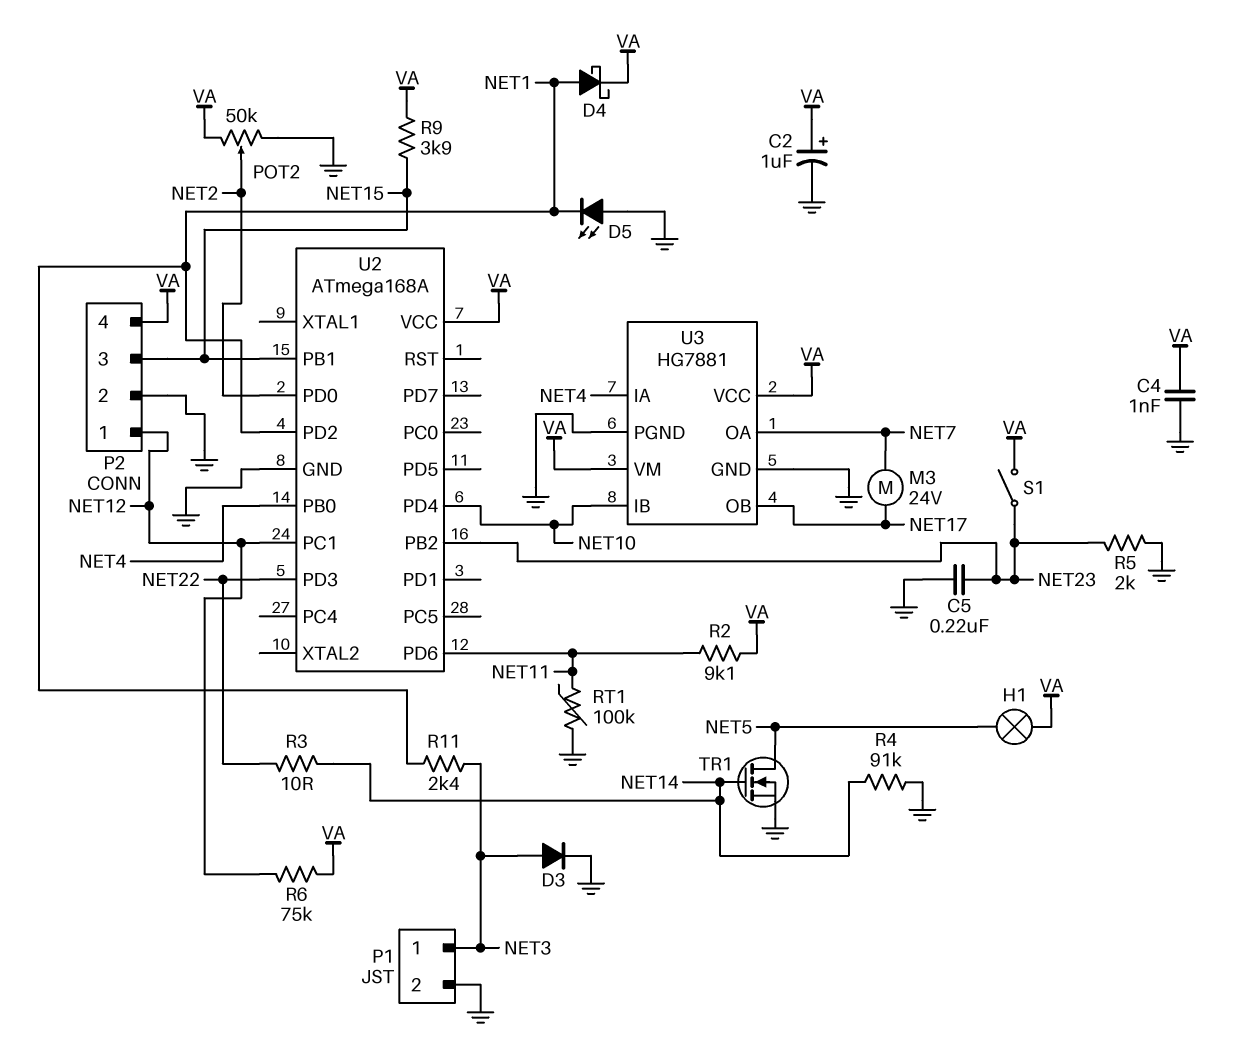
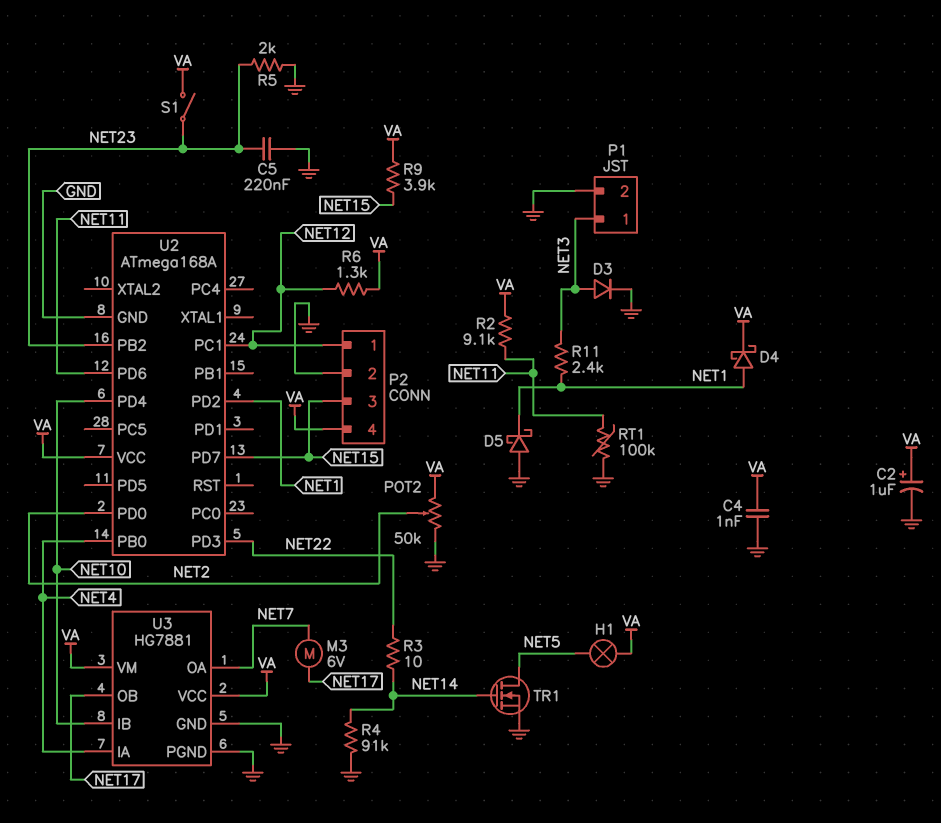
D5: LED (A GND, K NET1) -> schottky (A GND, K NET1)
M3: motor 24V (NET7, NET17) -> motor 6V (NET7, NET17)
R6: 75k (NET12, VA) -> 1.3k (NET12, VA)
U2 pin PB1: NET15 -> none
U2 pin PD7: none -> NET15

